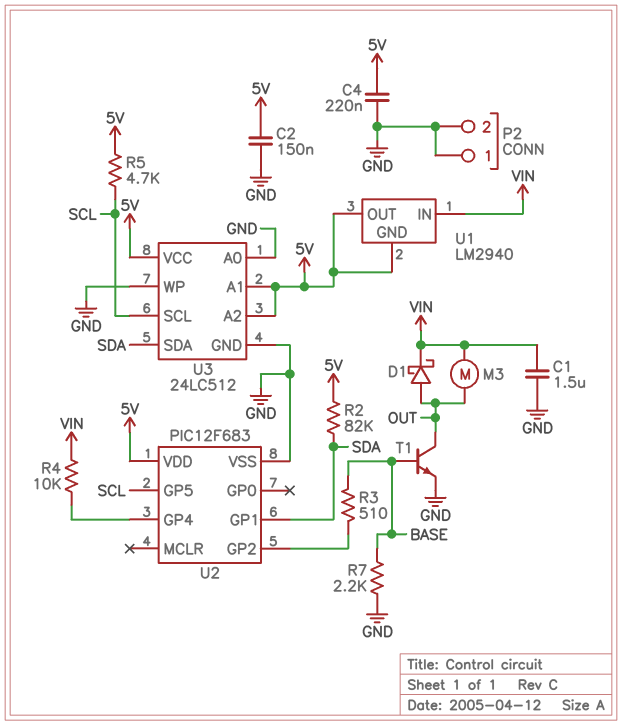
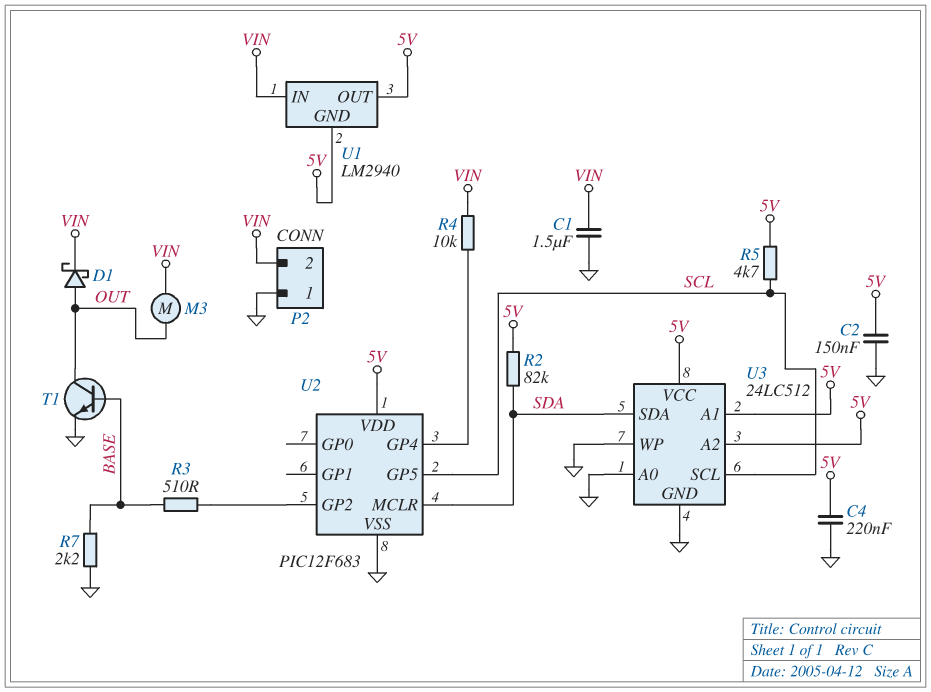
P2 pin 2: GND -> VIN
U2 pin GP1: SDA -> none
U2 pin MCLR: none -> SDA

